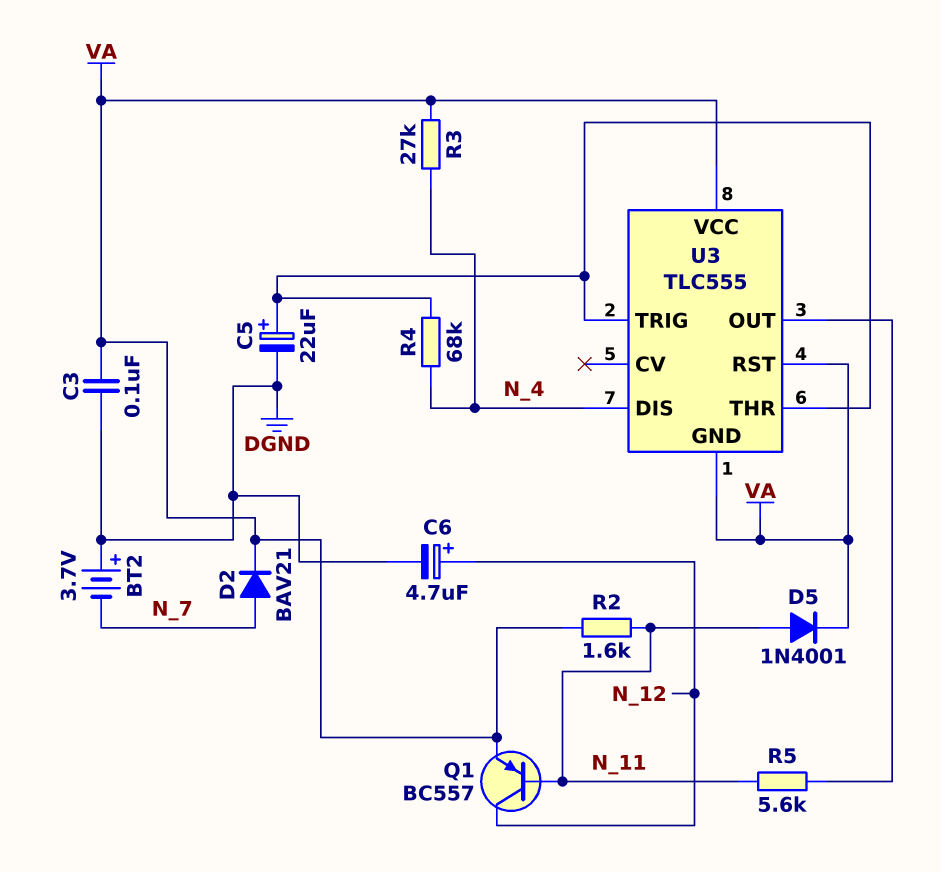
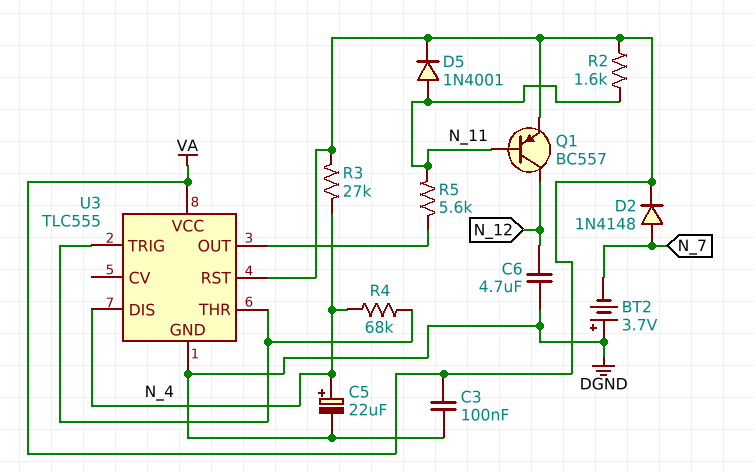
C5: 22uF (plus U3/THR, minus DGND) -> 22uF (plus N_4, minus DGND)
C6: 4.7uF (plus N_12, minus DGND) -> 4.7uF (DGND, N_12)
D2: diode BAV21 (A N_7, K VA) -> diode 1N4148 (A N_7, K VA)
U3 pin GND: VA -> DGND

